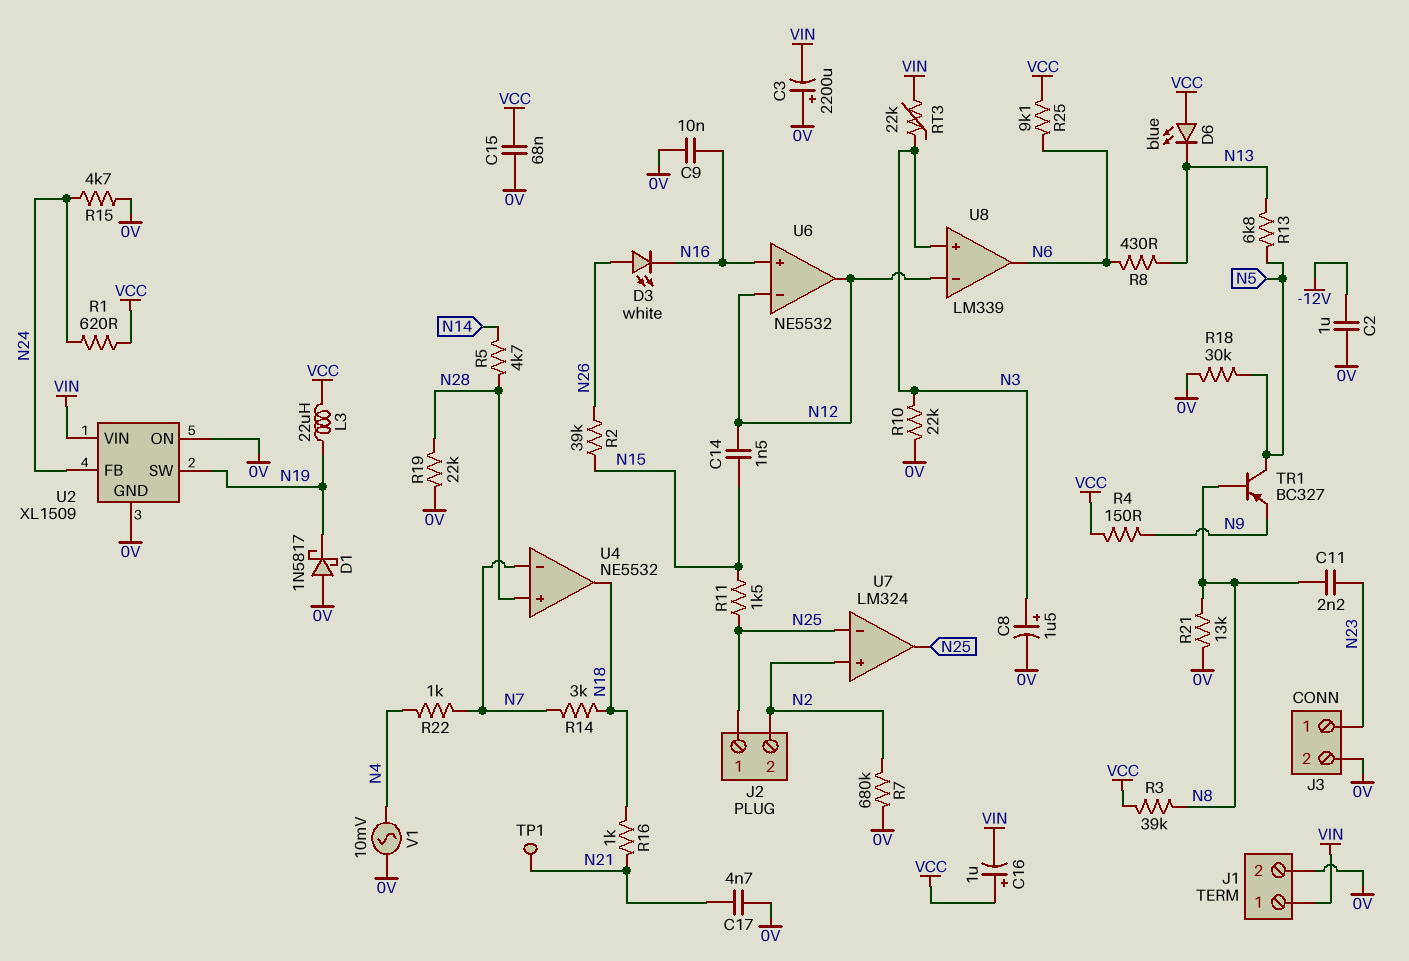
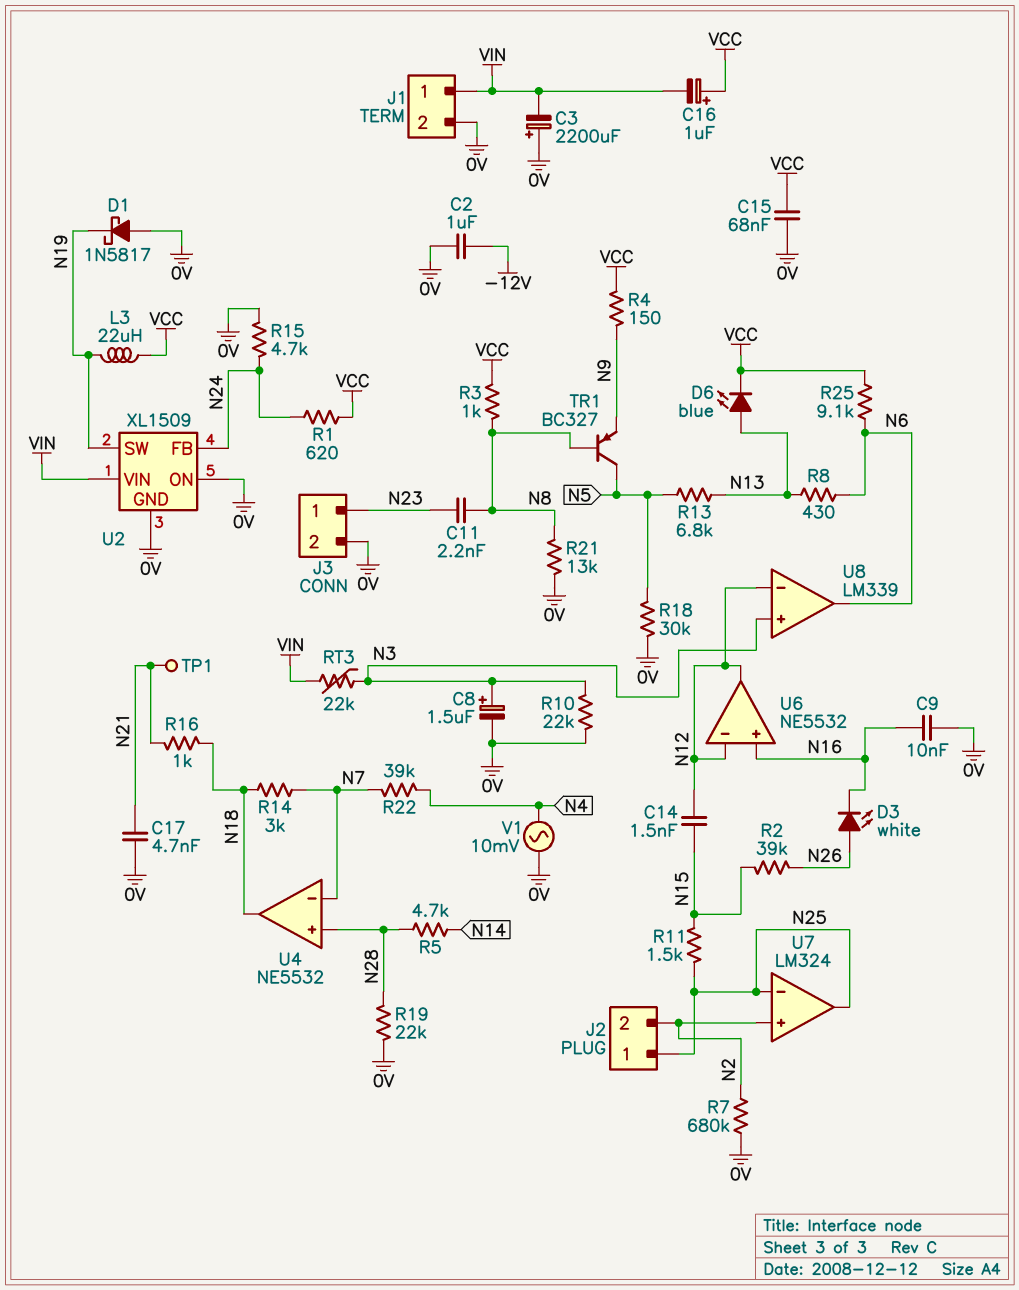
D6: LED blue (A VCC, K N13) -> LED blue (A N13, K VCC)
R3: 39k (N8, VCC) -> 1k (N8, VCC)
R22: 1k (N4, N7) -> 39k (N4, N7)

